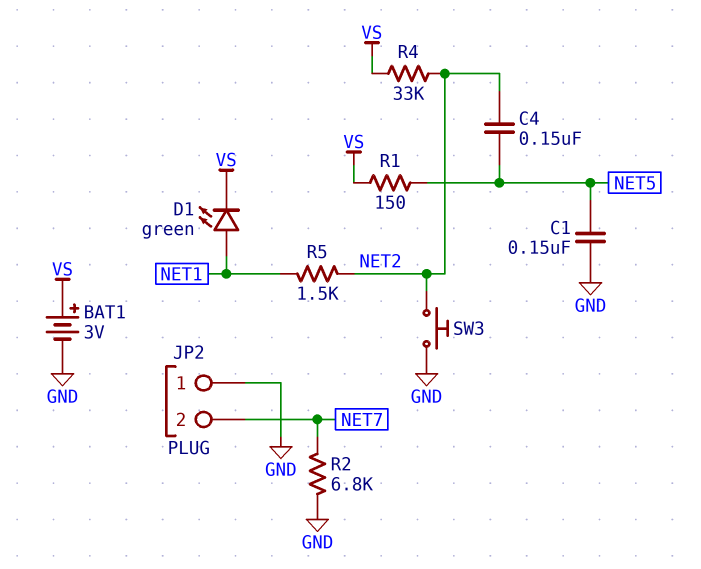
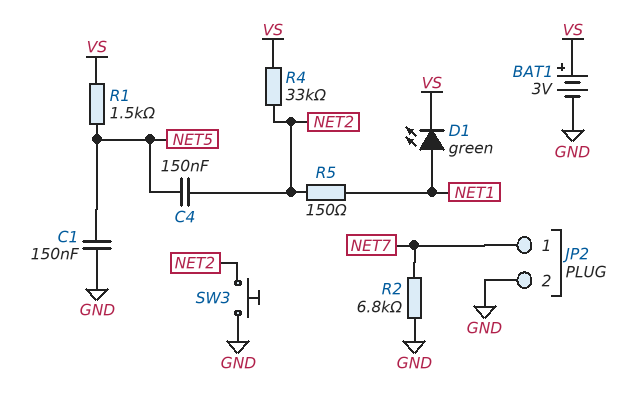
JP2 pin 1: GND -> NET7
JP2 pin 2: NET7 -> GND
R1: 150 (NET5, VS) -> 1.5k (NET5, VS)
R5: 1.5k (NET1, NET2) -> 150 (NET1, NET2)

